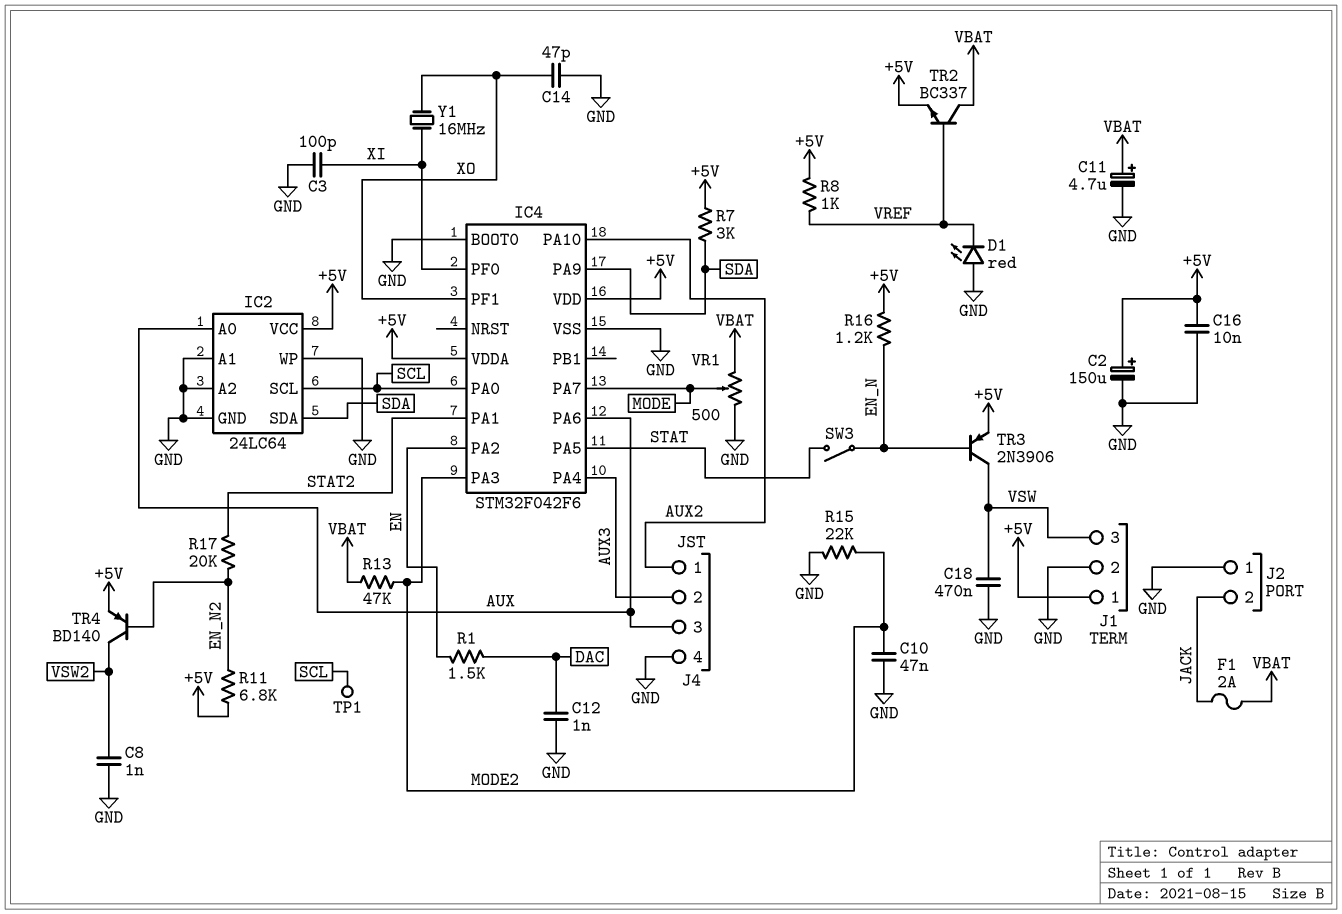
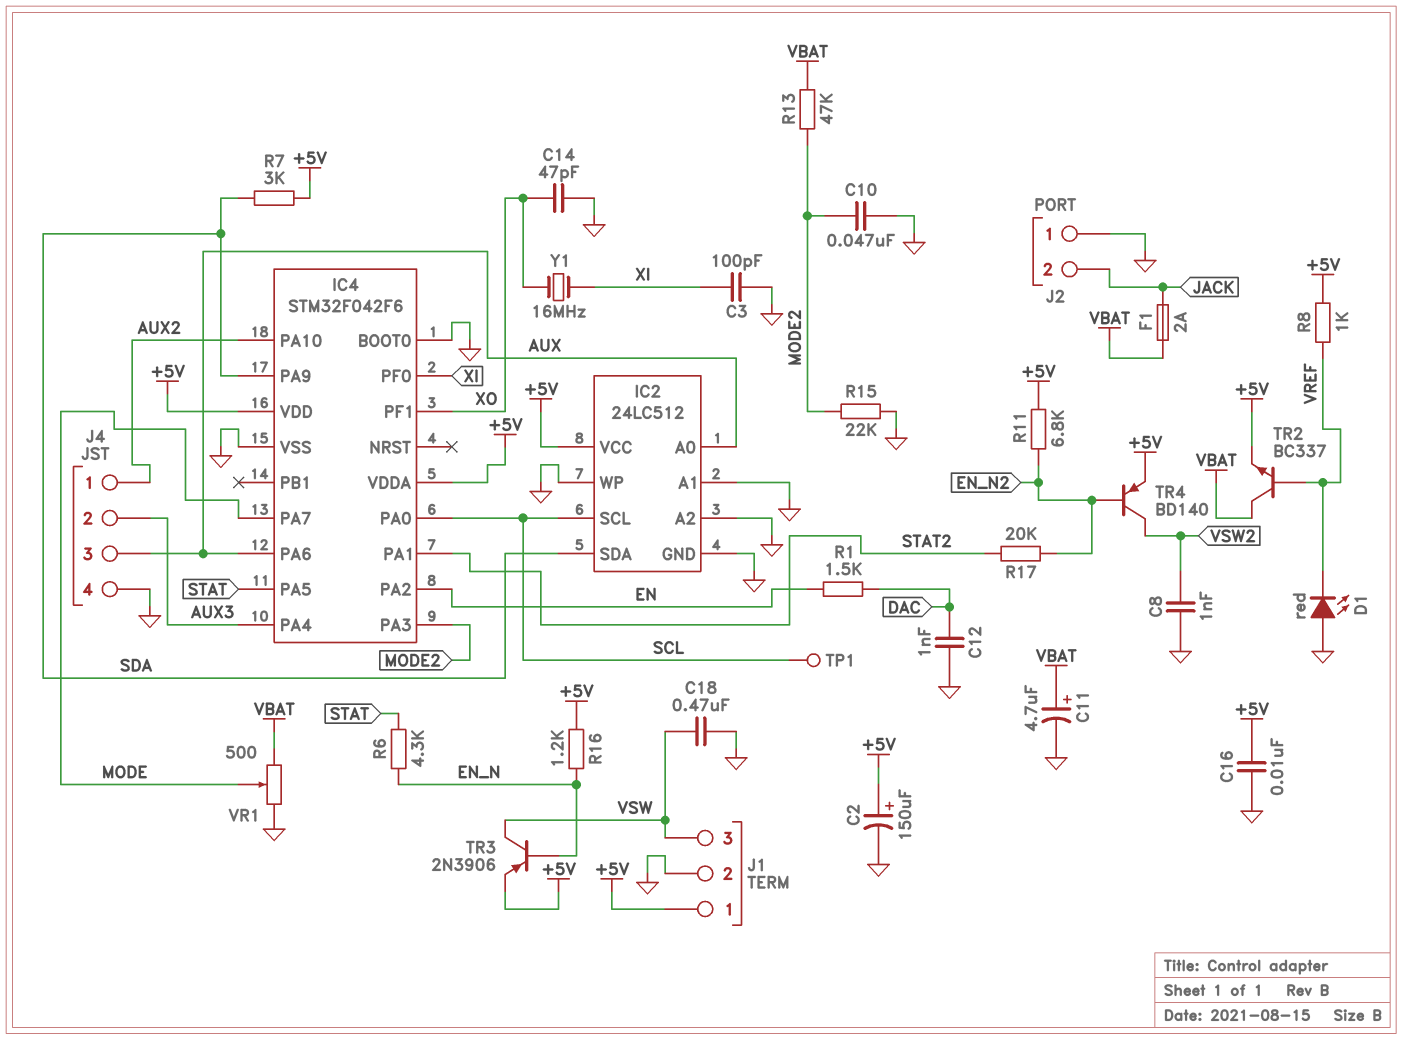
IC2: 24LC64 -> 24LC512
R6: none -> 4.3k (EN_N, STAT)
SW3: switch (EN_N, STAT) -> none

